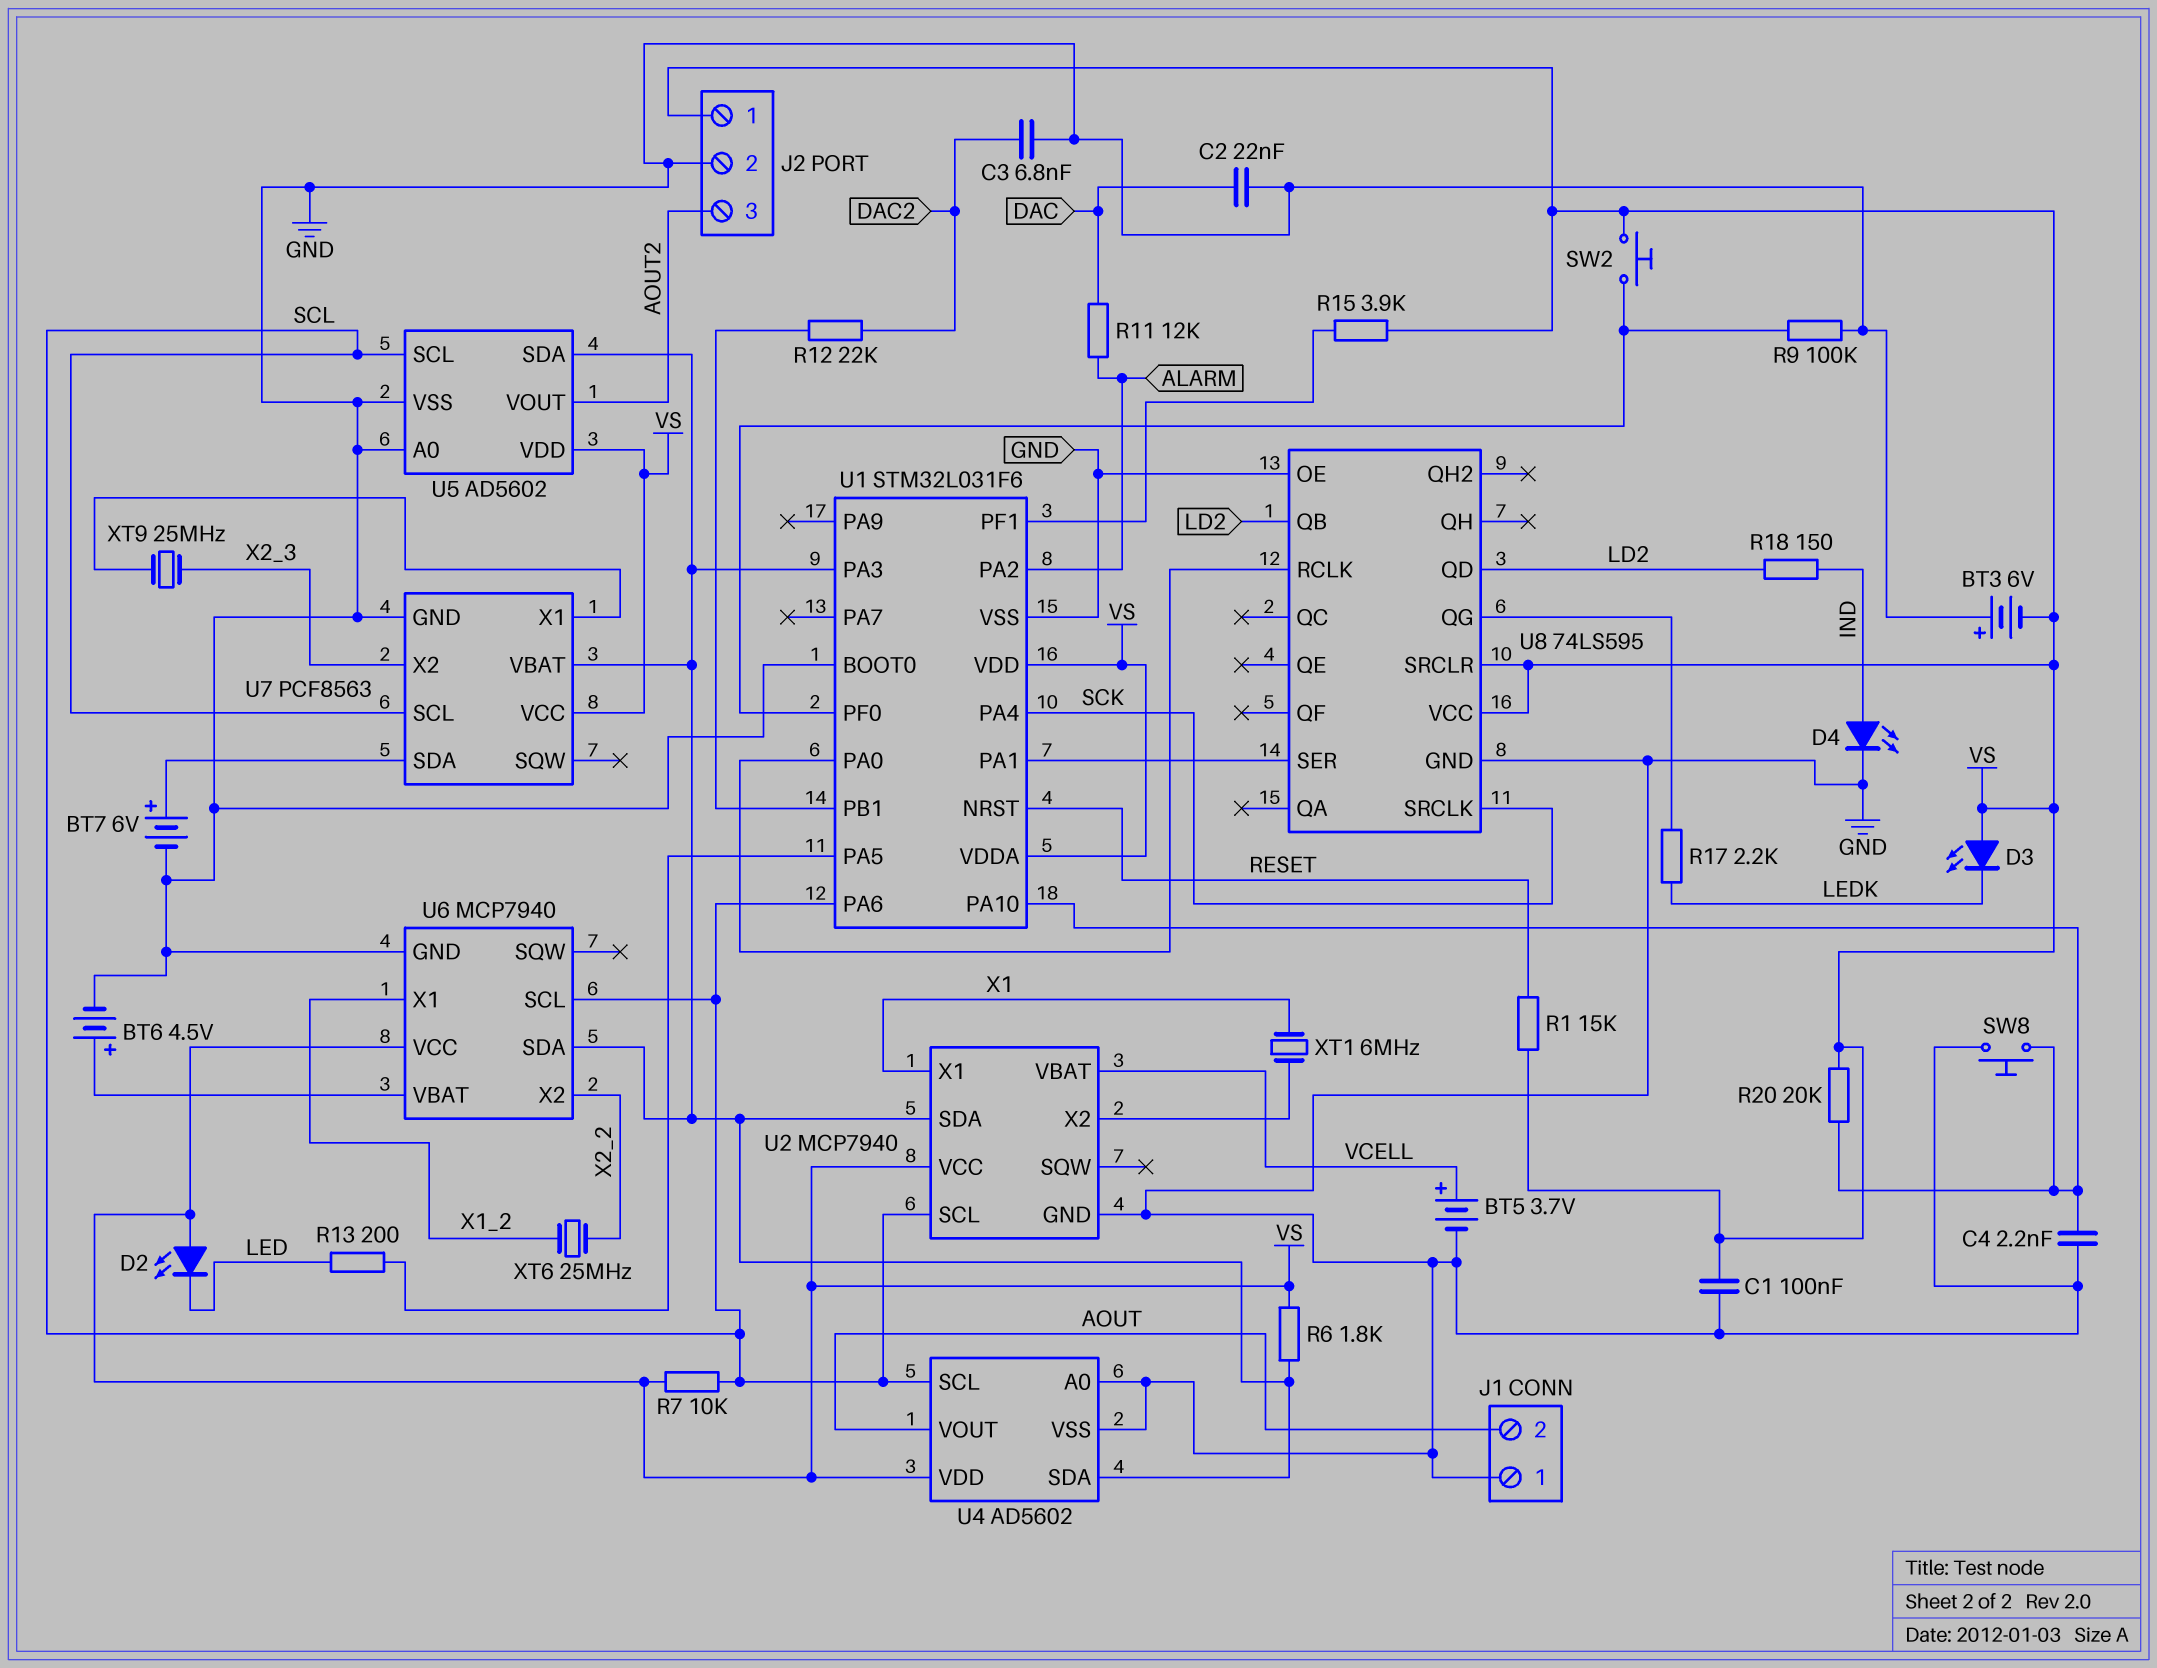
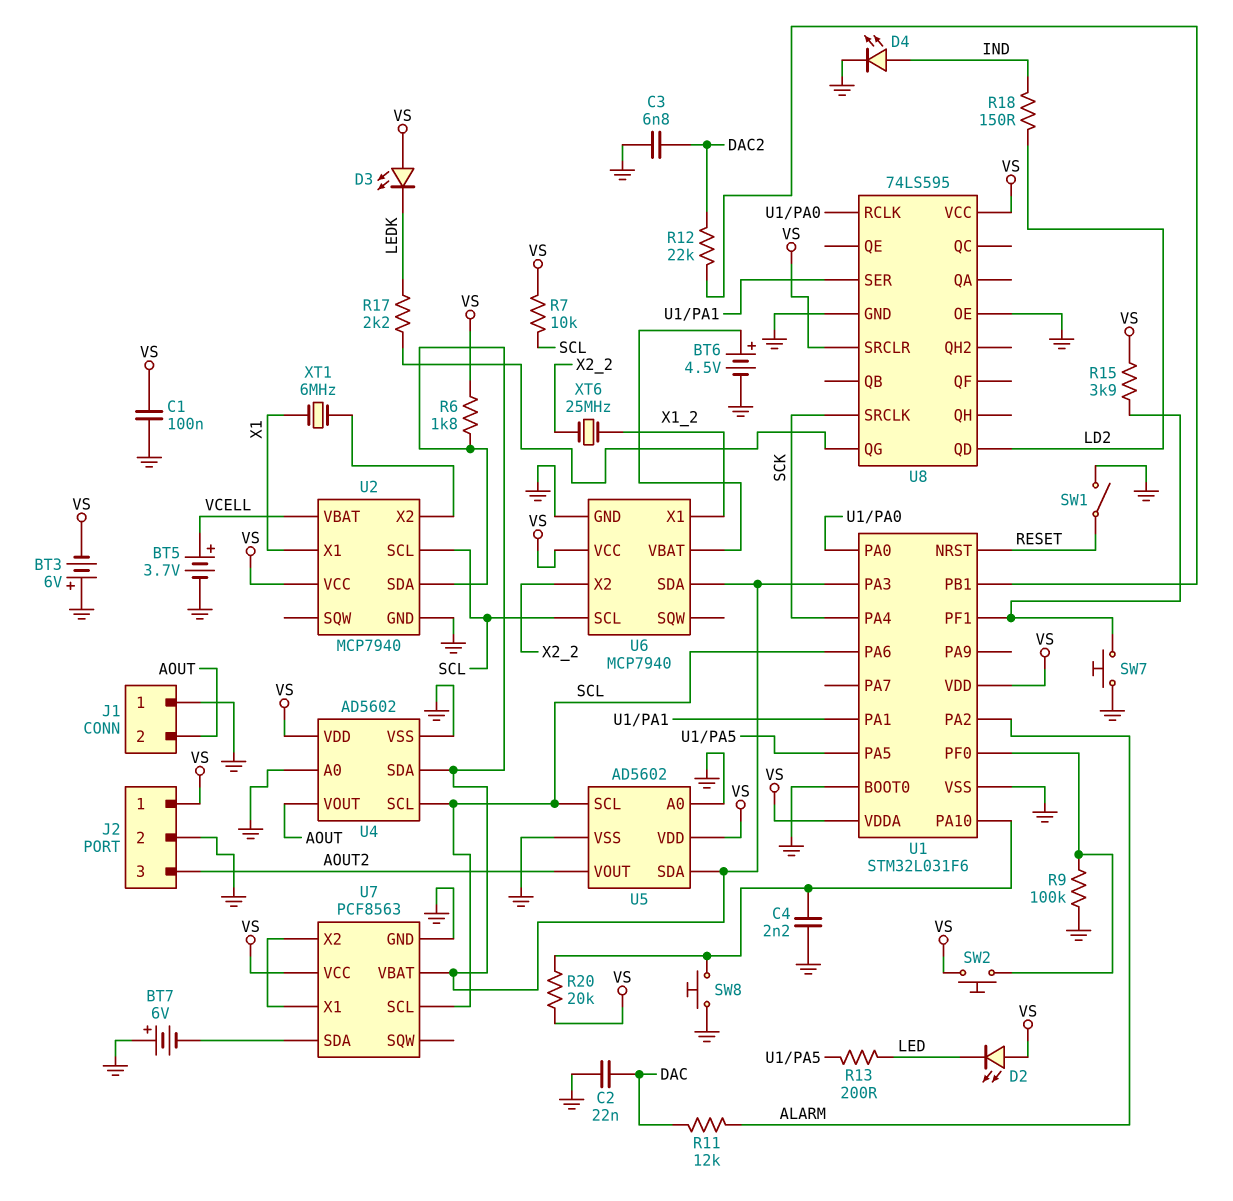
BT7: 6V (plus U7/SDA, minus GND) -> 6V (plus GND, minus U7/SDA)
R1: 15k (RESET, VS) -> none
SW1: none -> switch (GND, RESET)
SW7: none -> button (GND, U1/PF1)
U7 pin X2: X2_3 -> U7/X1
U8 pin QB: LD2 -> none
XT9: 25MHz (U7/X1, X2_3) -> none

